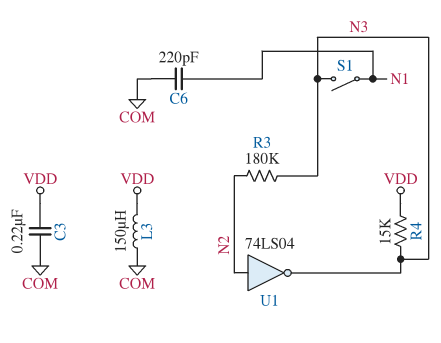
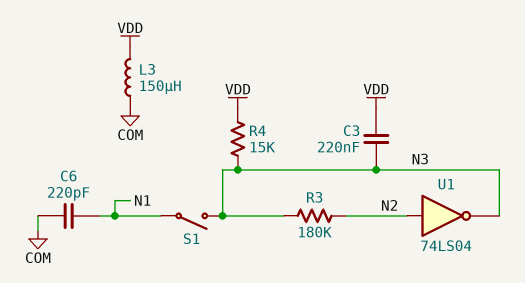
C3: 220nF (COM, VDD) -> 220nF (N3, VDD)

